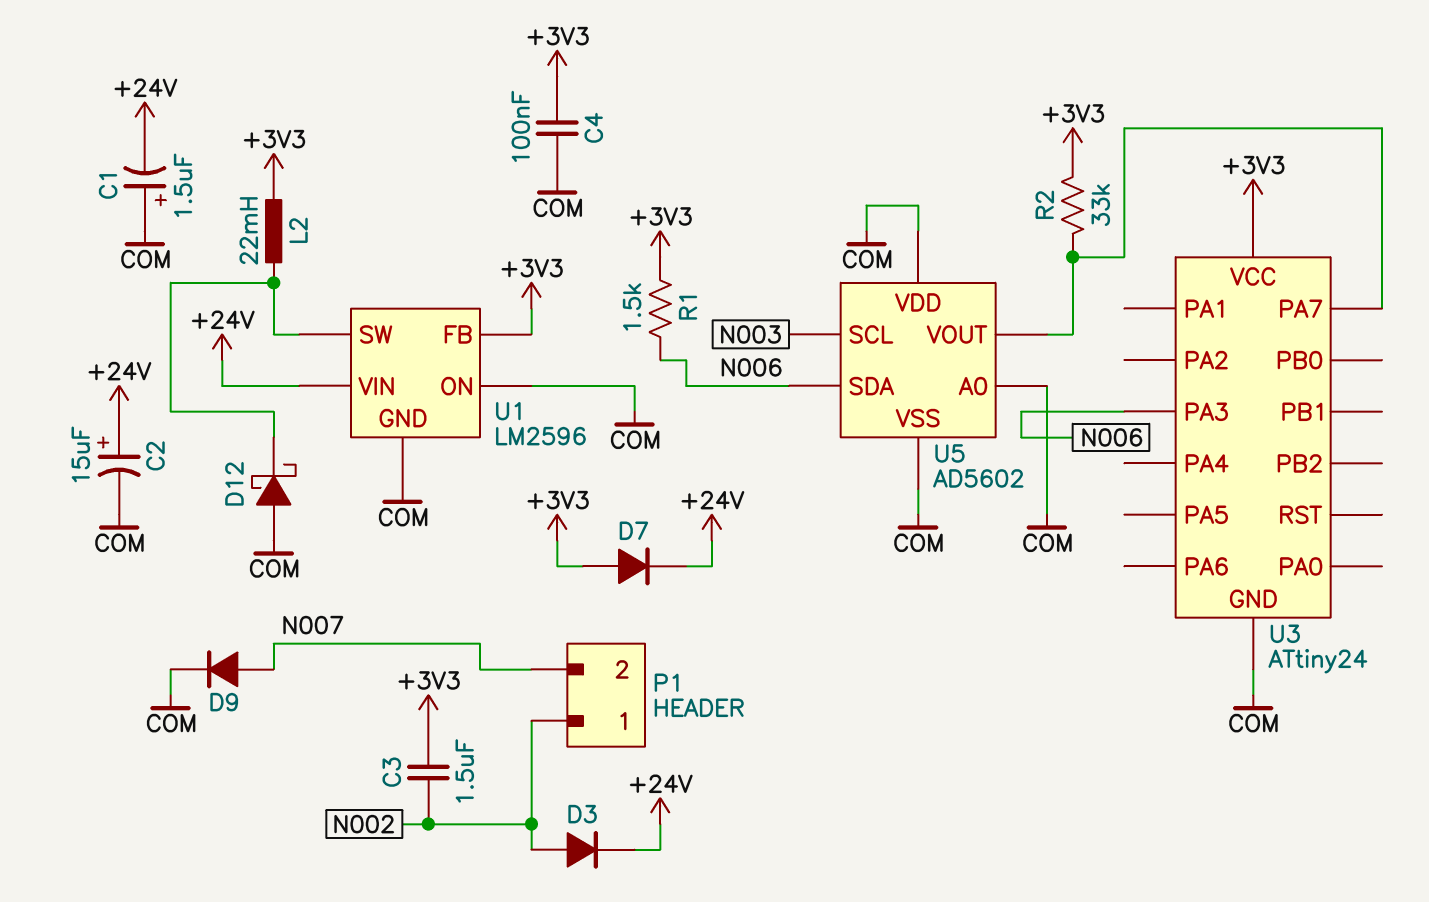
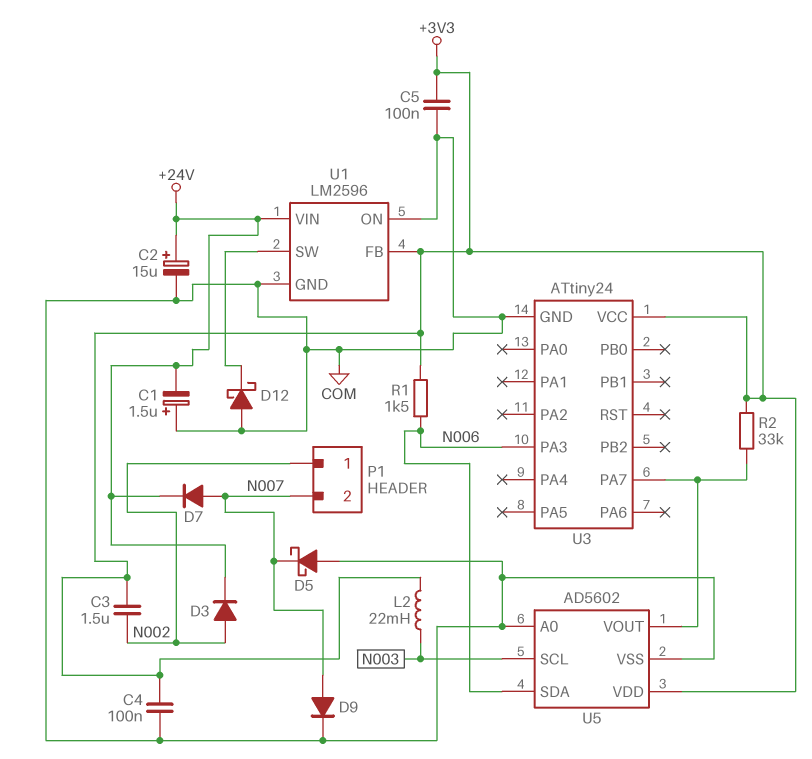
C5: none -> 100nF (+3V3, COM)
D5: none -> schottky (A COM, K N007)
D7: diode (A +3V3, K +24V) -> diode (A N007, K +24V)
L2: 22mH (+3V3, U1/SW) -> 22mH (+3V3, N003)
U5 pin VDD: COM -> +3V3

